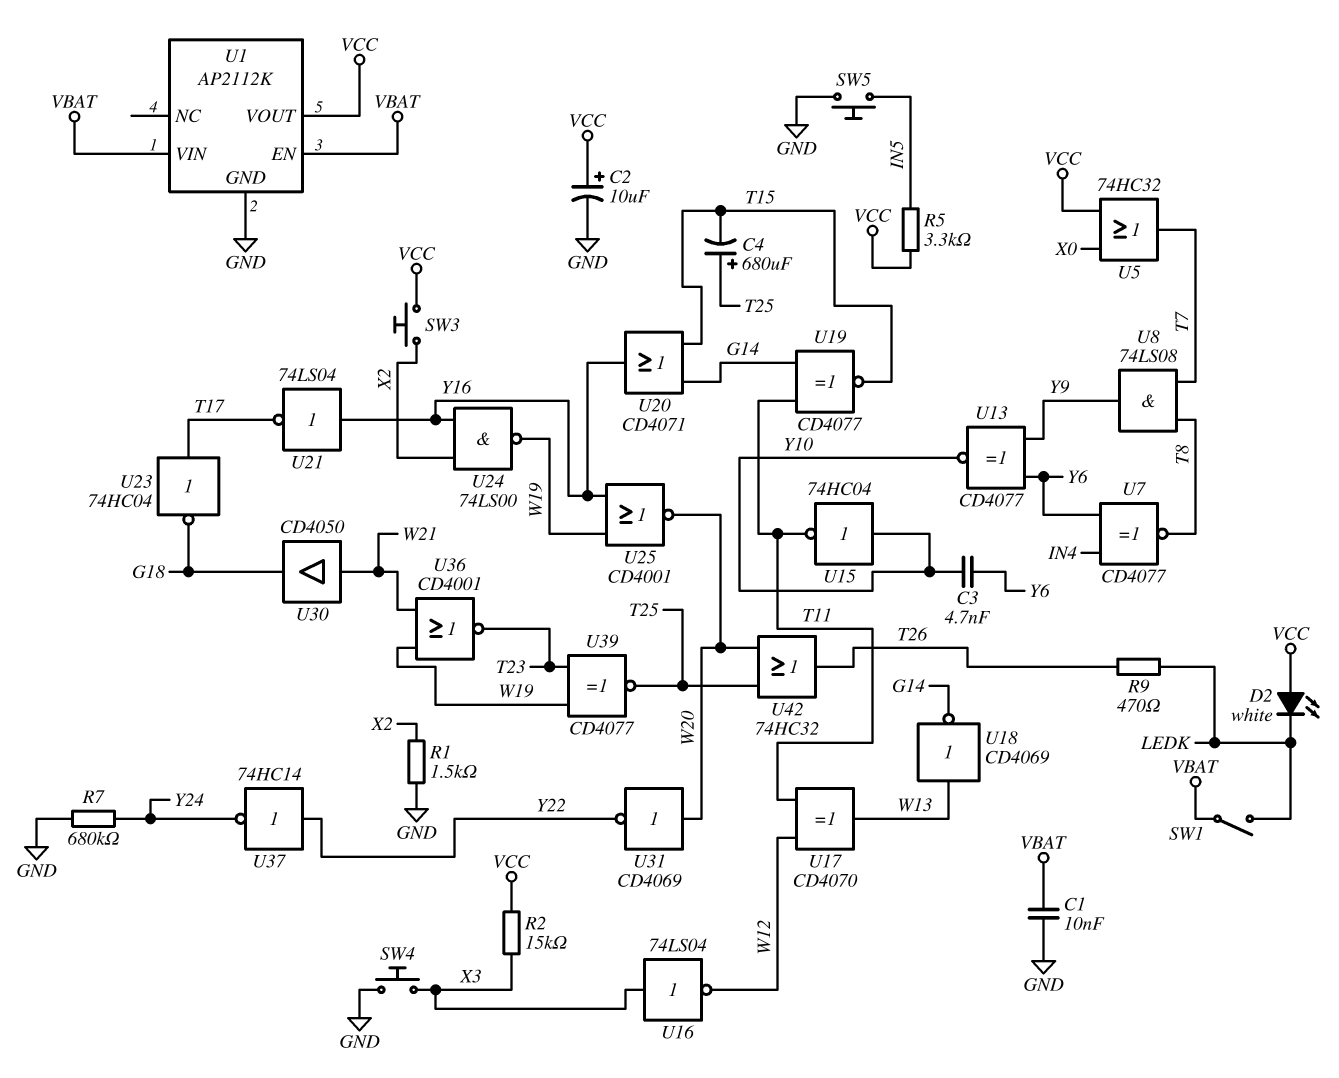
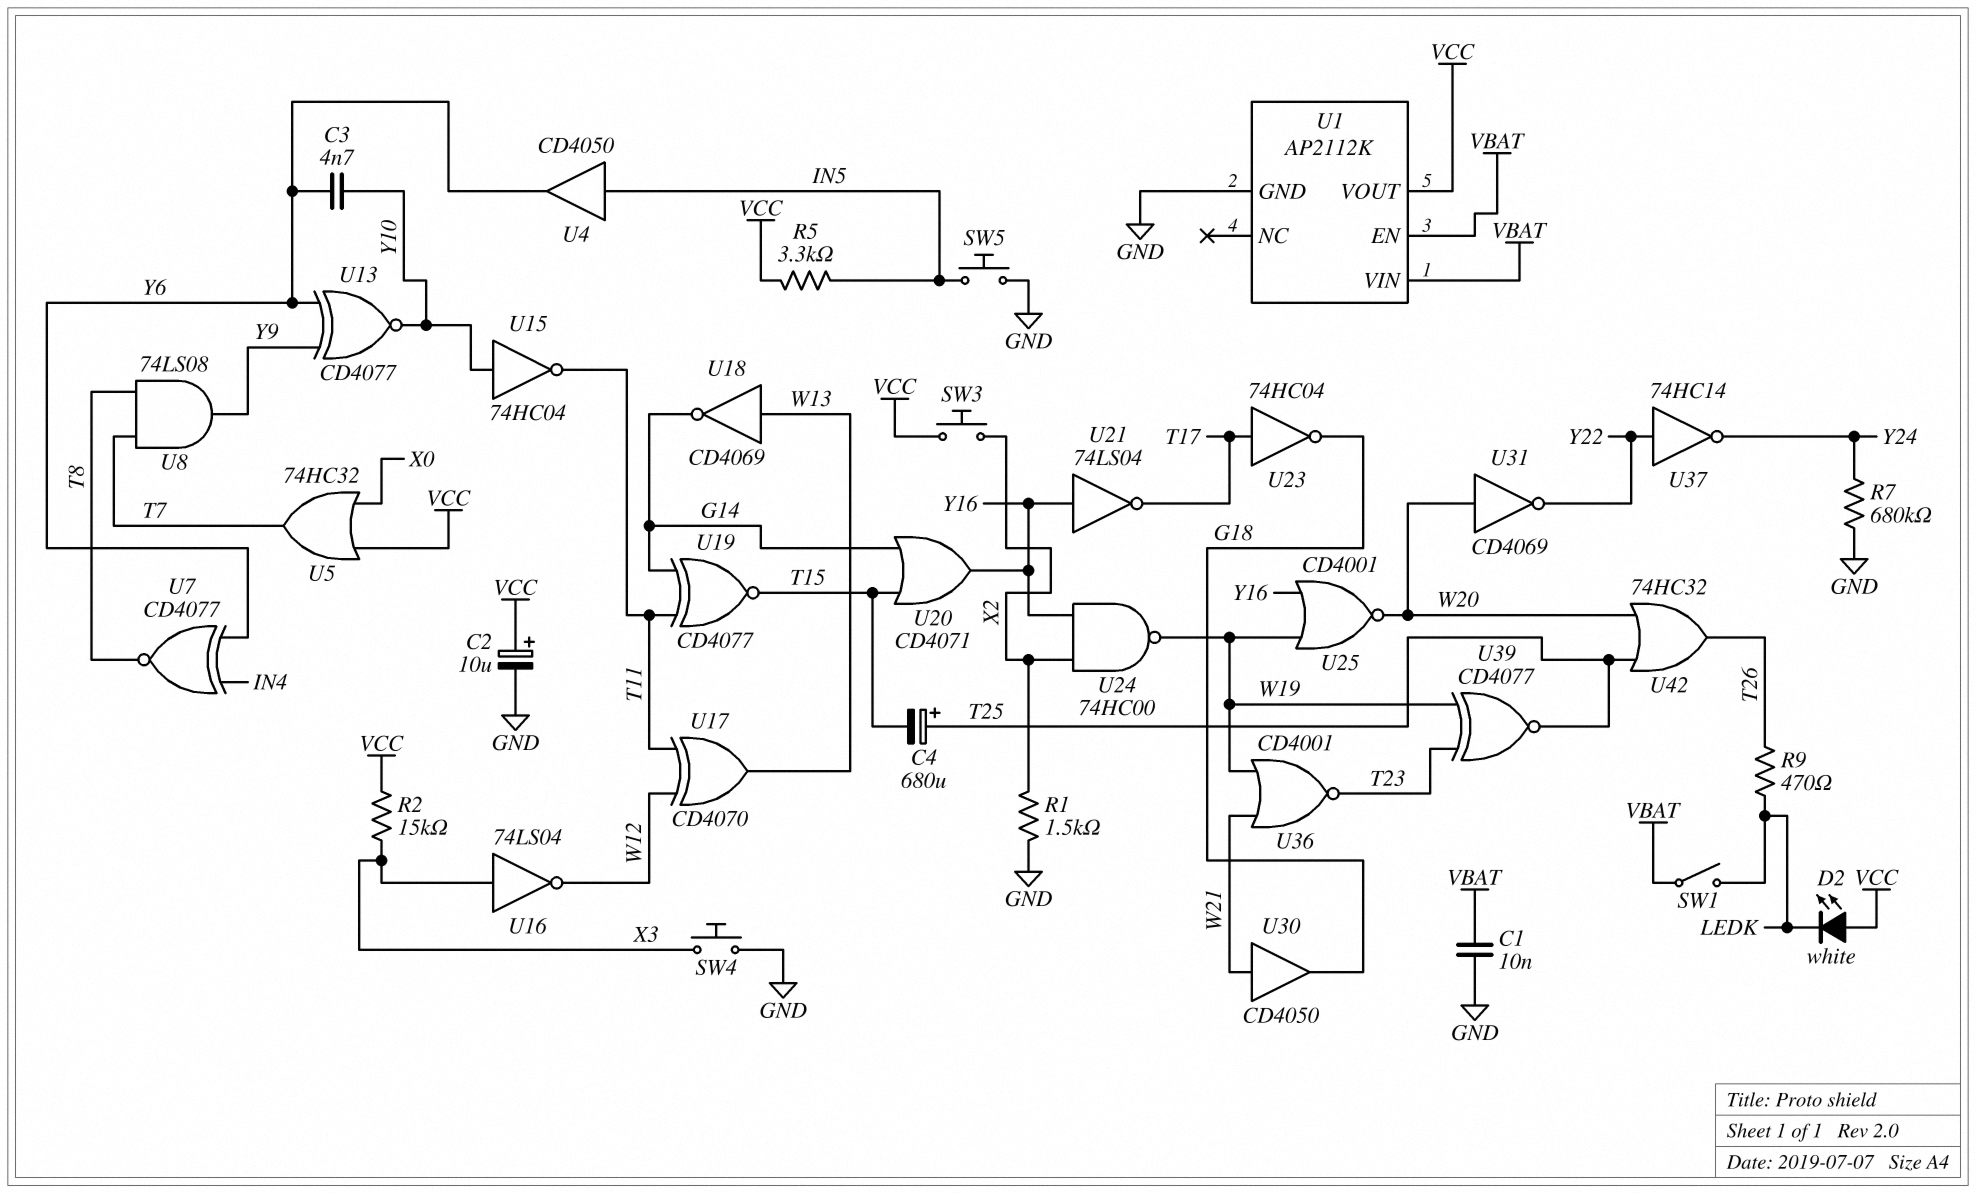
U4: none -> buffer CD4050 (in IN5, out Y6)
U24: NAND 74LS00 (in X2, in Y16, out W19) -> NAND 74HC00 (in X2, in Y16, out W19)

